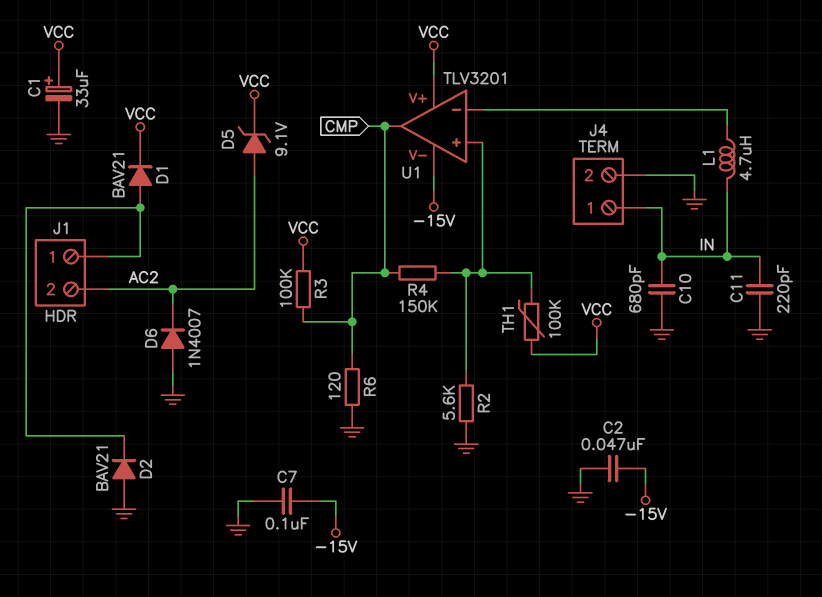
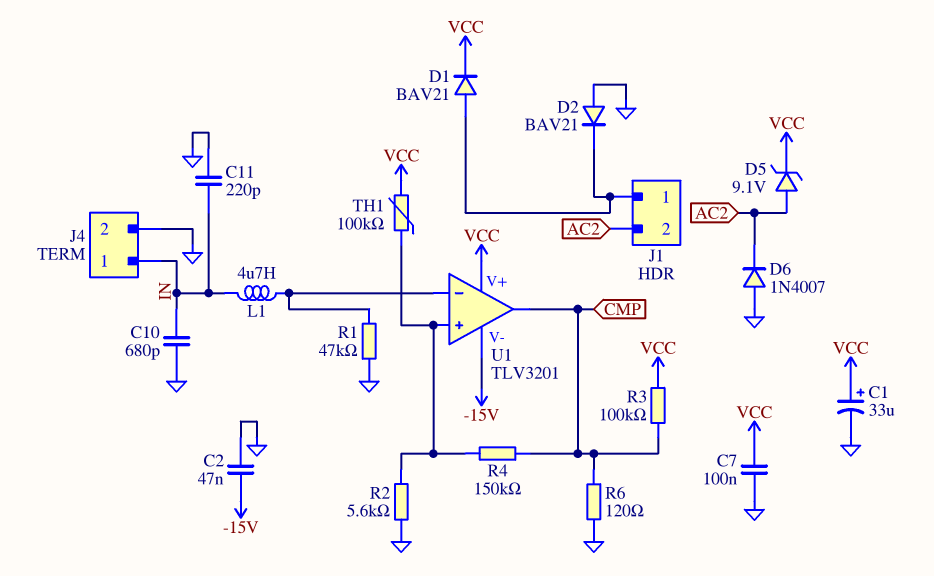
C7: 100nF (-15V, GND) -> 100nF (GND, VCC)
R1: none -> 47k (GND, U1/in-)

